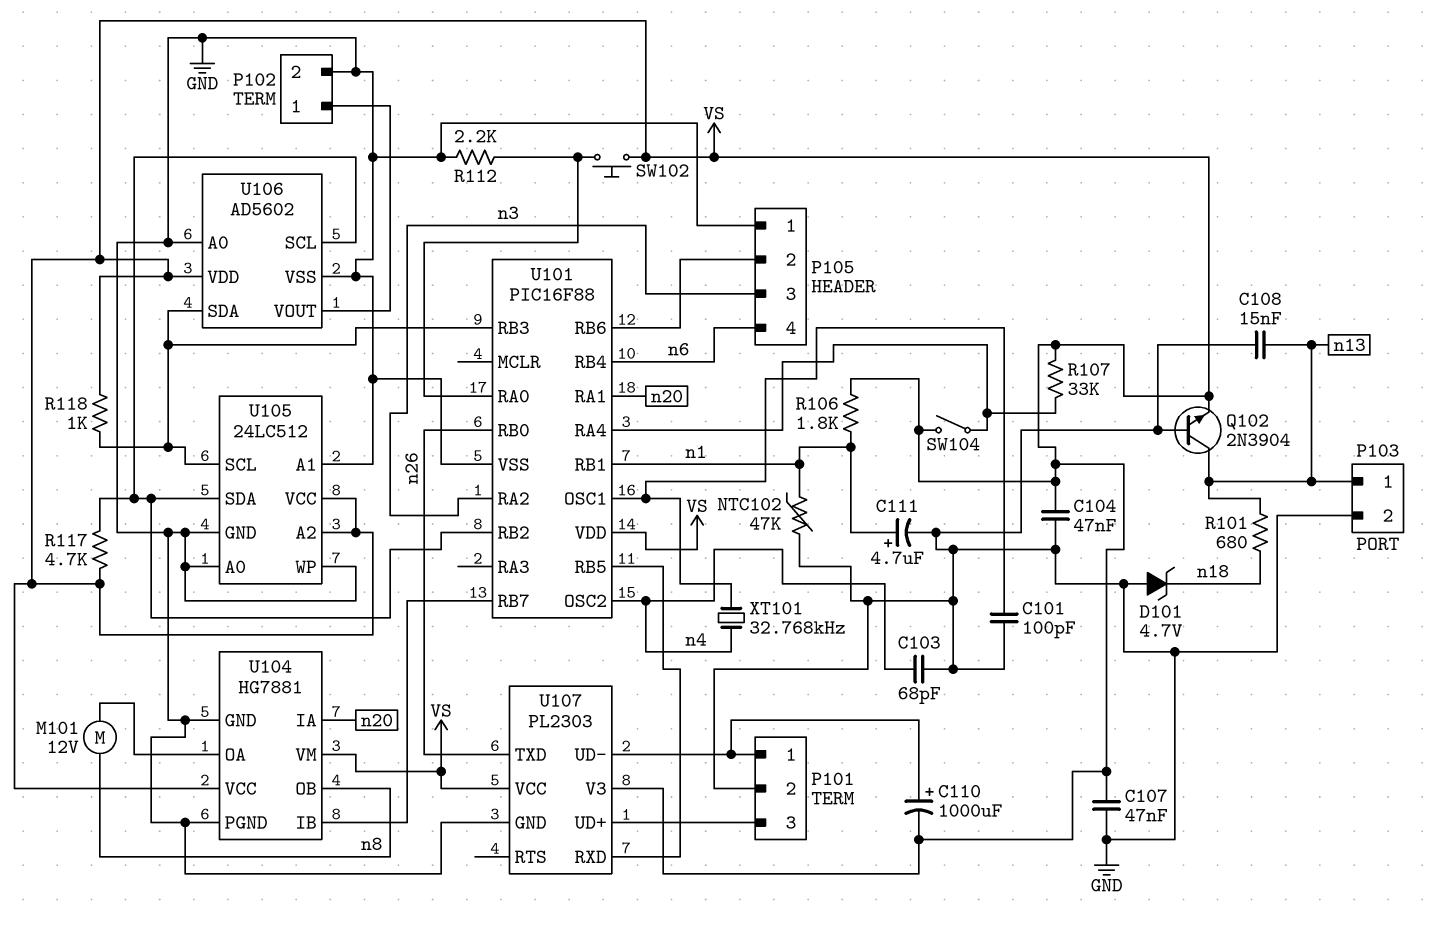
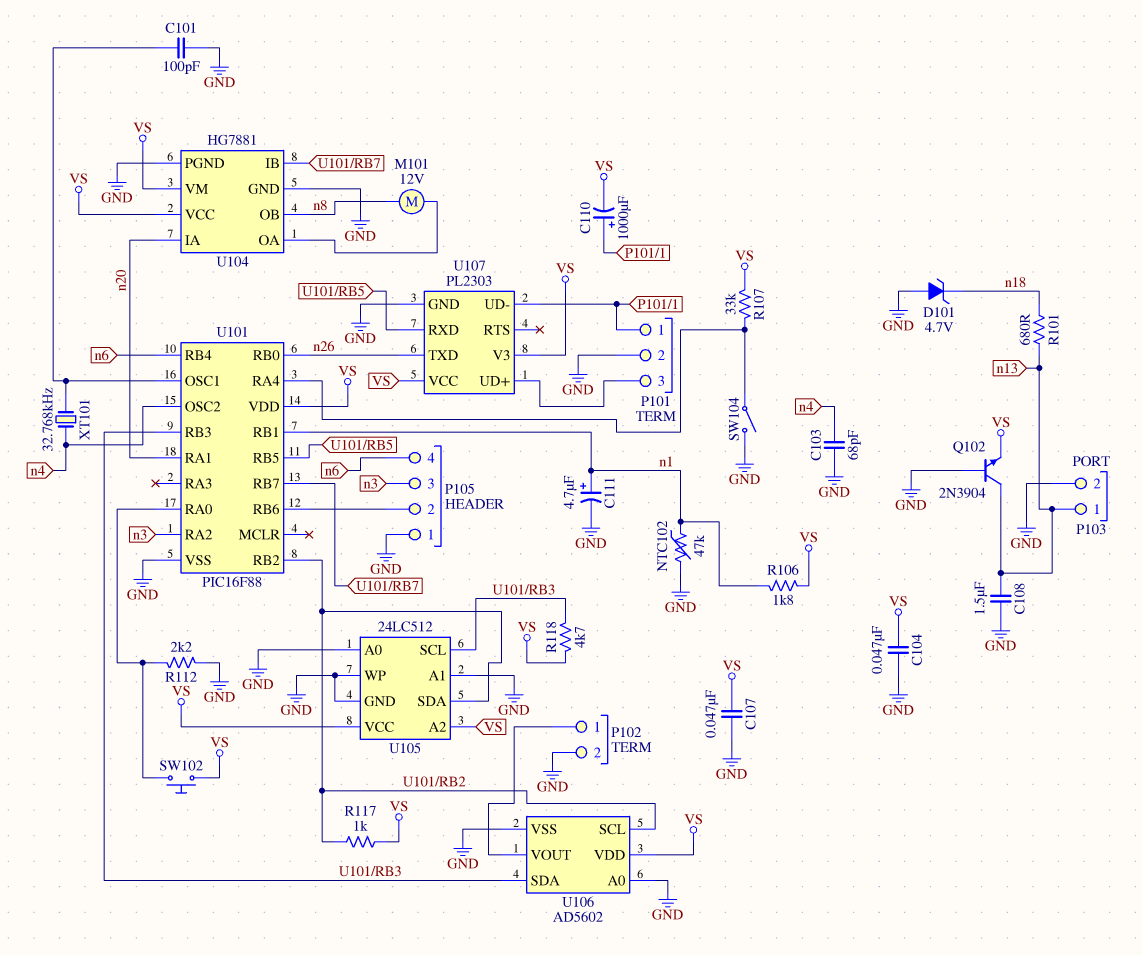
C108: 15nF (GND, n13) -> 1.5uF (GND, n13)
R117: 4.7k (U101/RB2, VS) -> 1k (U101/RB2, VS)
R118: 1k (U101/RB3, VS) -> 4.7k (U101/RB3, VS)
SW104: switch (U101/RA4, VS) -> switch (GND, U101/RA4)

